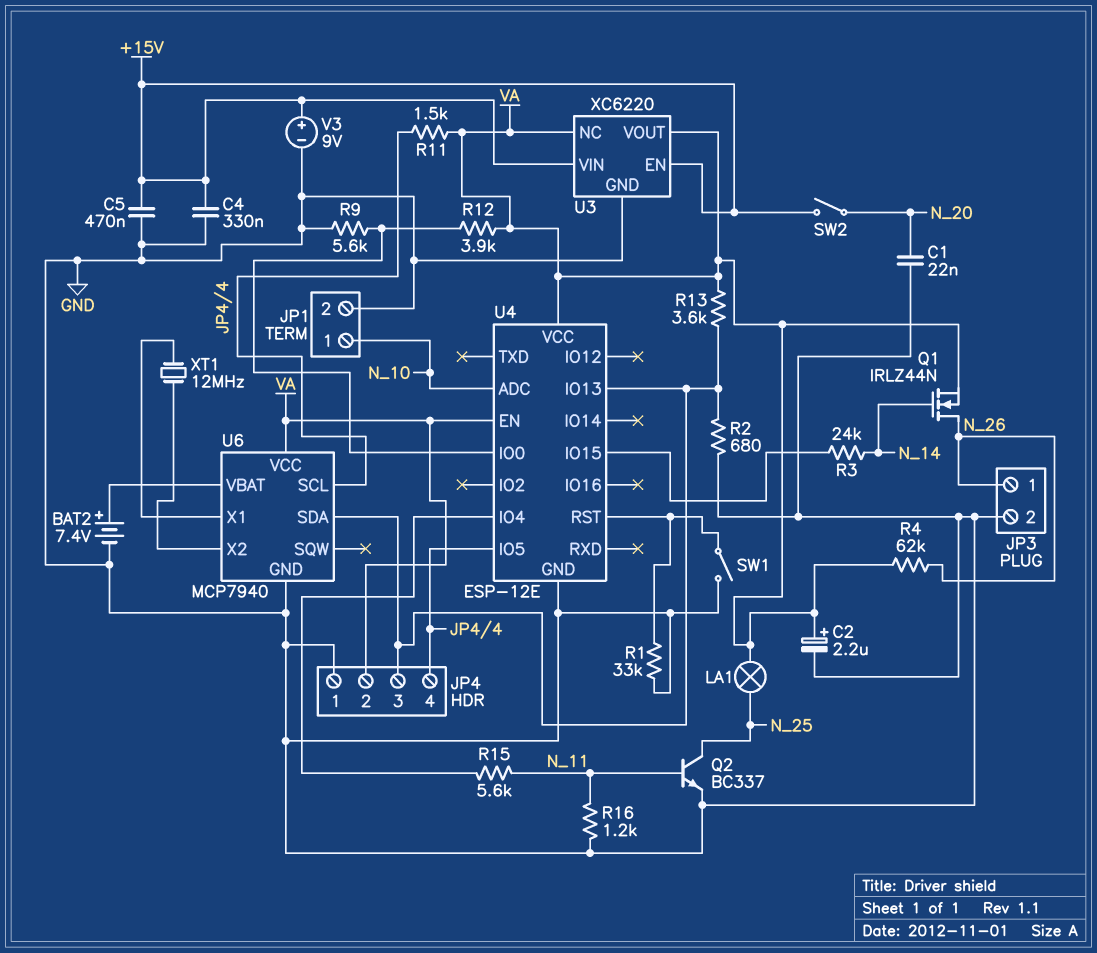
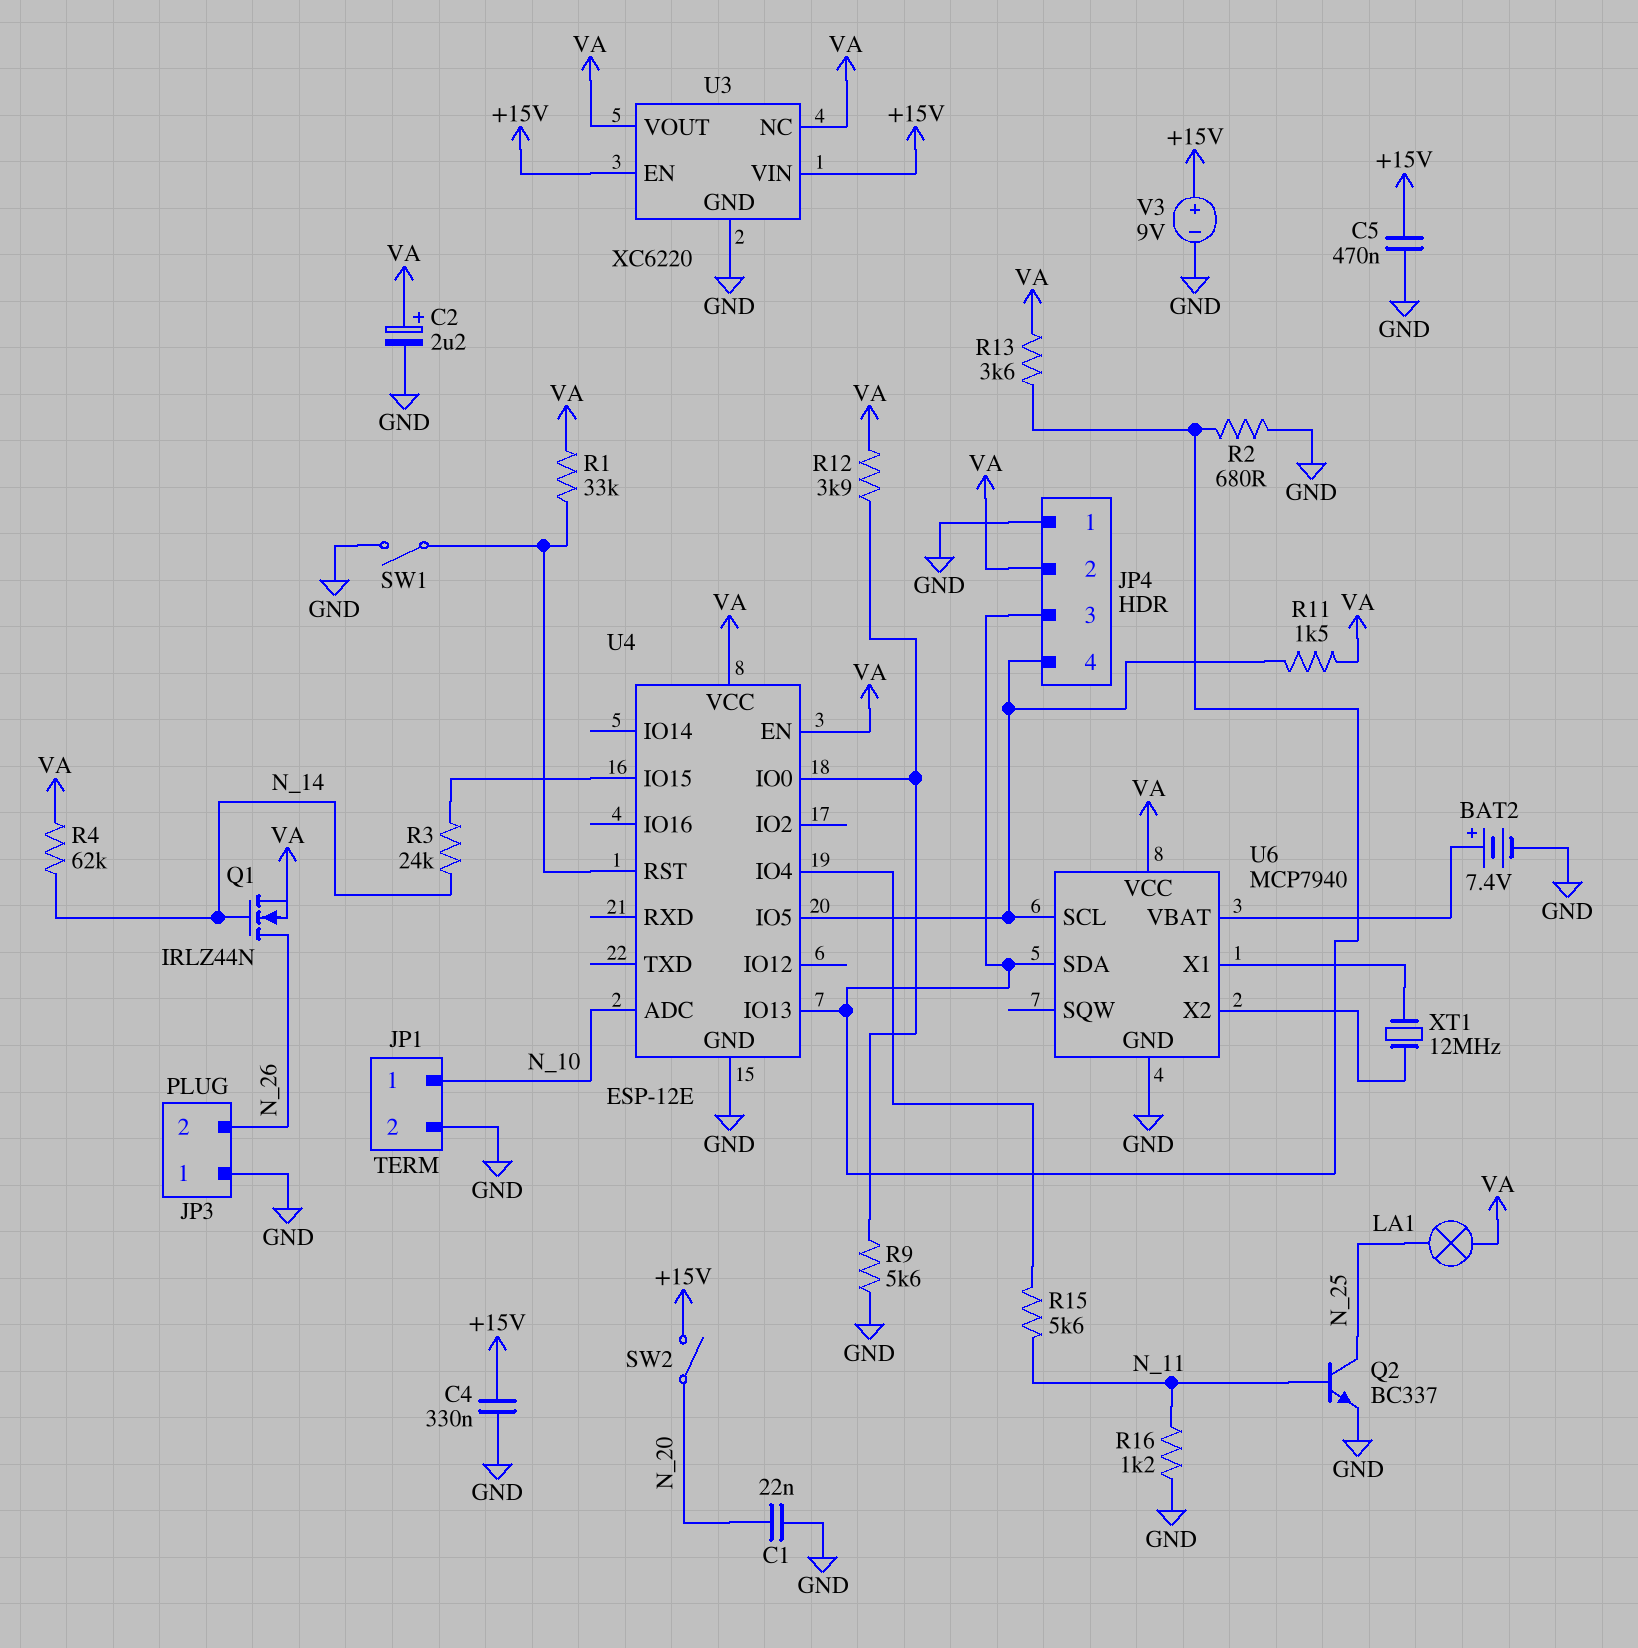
JP3 pin 1: N_26 -> GND
JP3 pin 2: GND -> N_26
R1: 33k (GND, U4/RST) -> 33k (U4/RST, VA)
R4: 62k (N_26, VA) -> 62k (N_14, VA)

